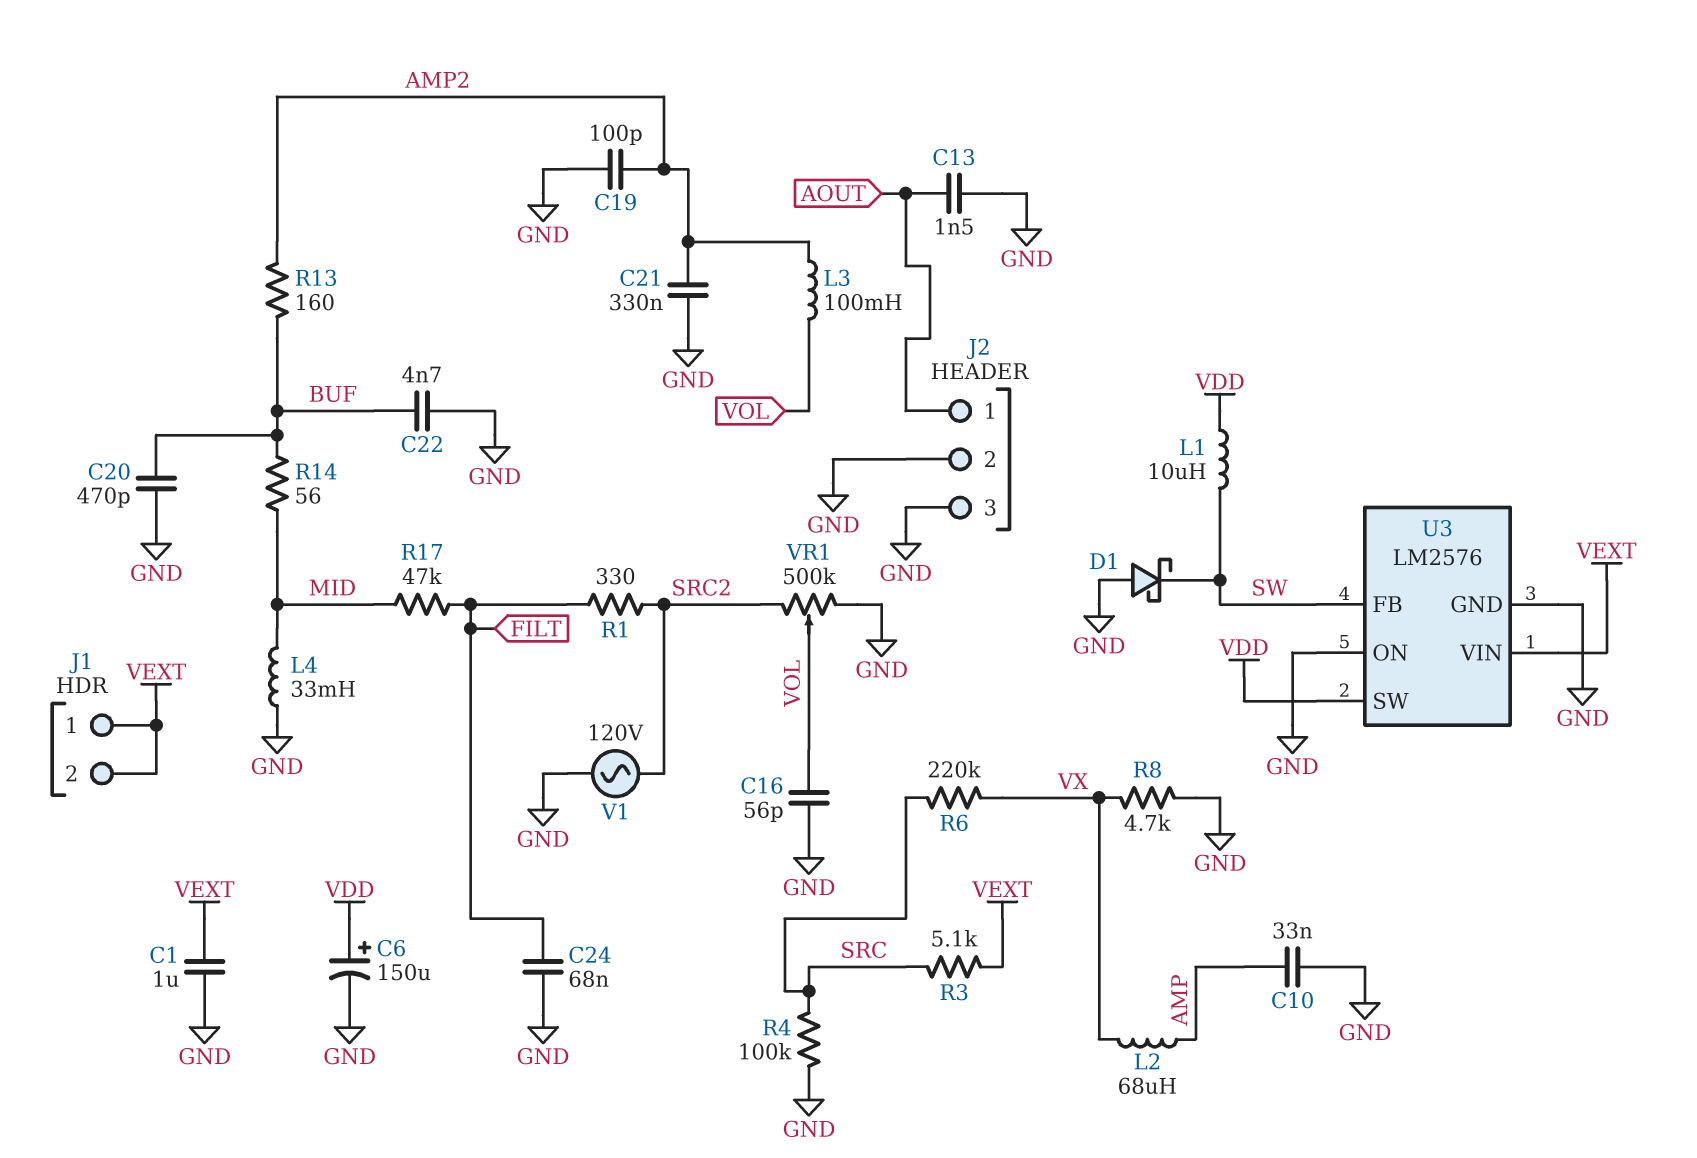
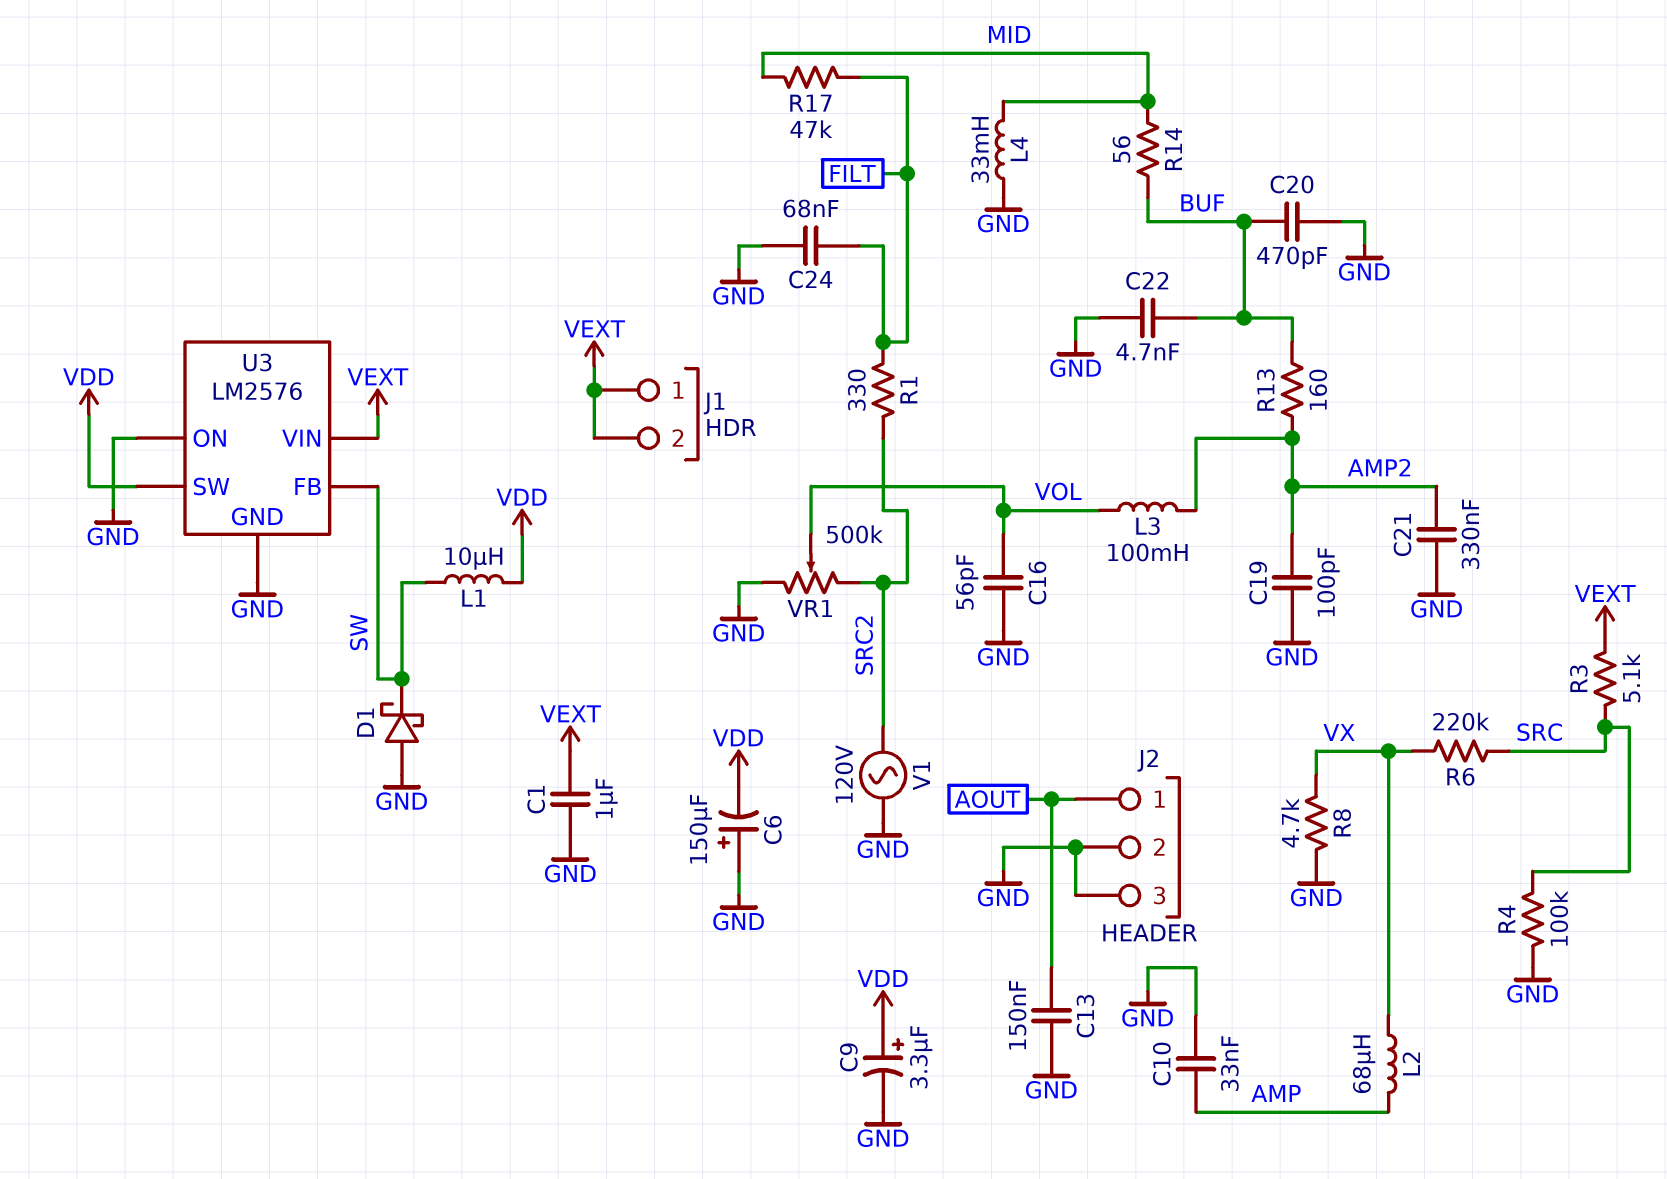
C6: 150uF (plus VDD, minus GND) -> 150uF (plus GND, minus VDD)
C9: none -> 3.3uF (plus VDD, minus GND)
C13: 1.5nF (AOUT, GND) -> 150nF (AOUT, GND)

